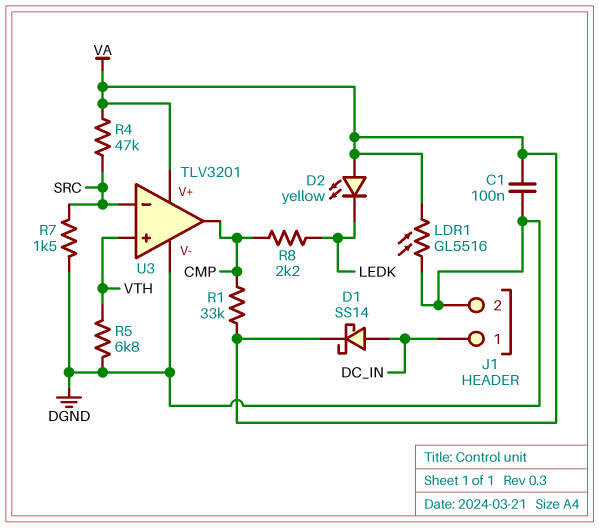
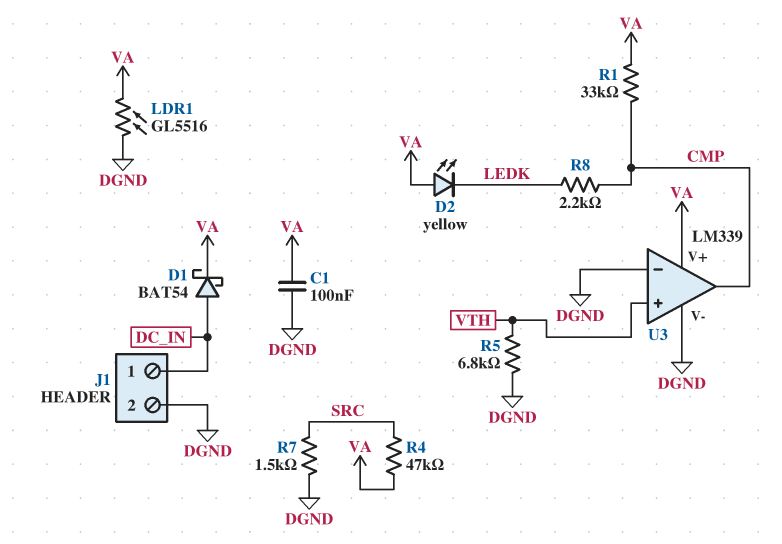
D1: schottky SS14 (A DC_IN, K VA) -> schottky BAT54 (A DC_IN, K VA)
U3: TLV3201 -> LM339
U3 pin in-: SRC -> DGND

